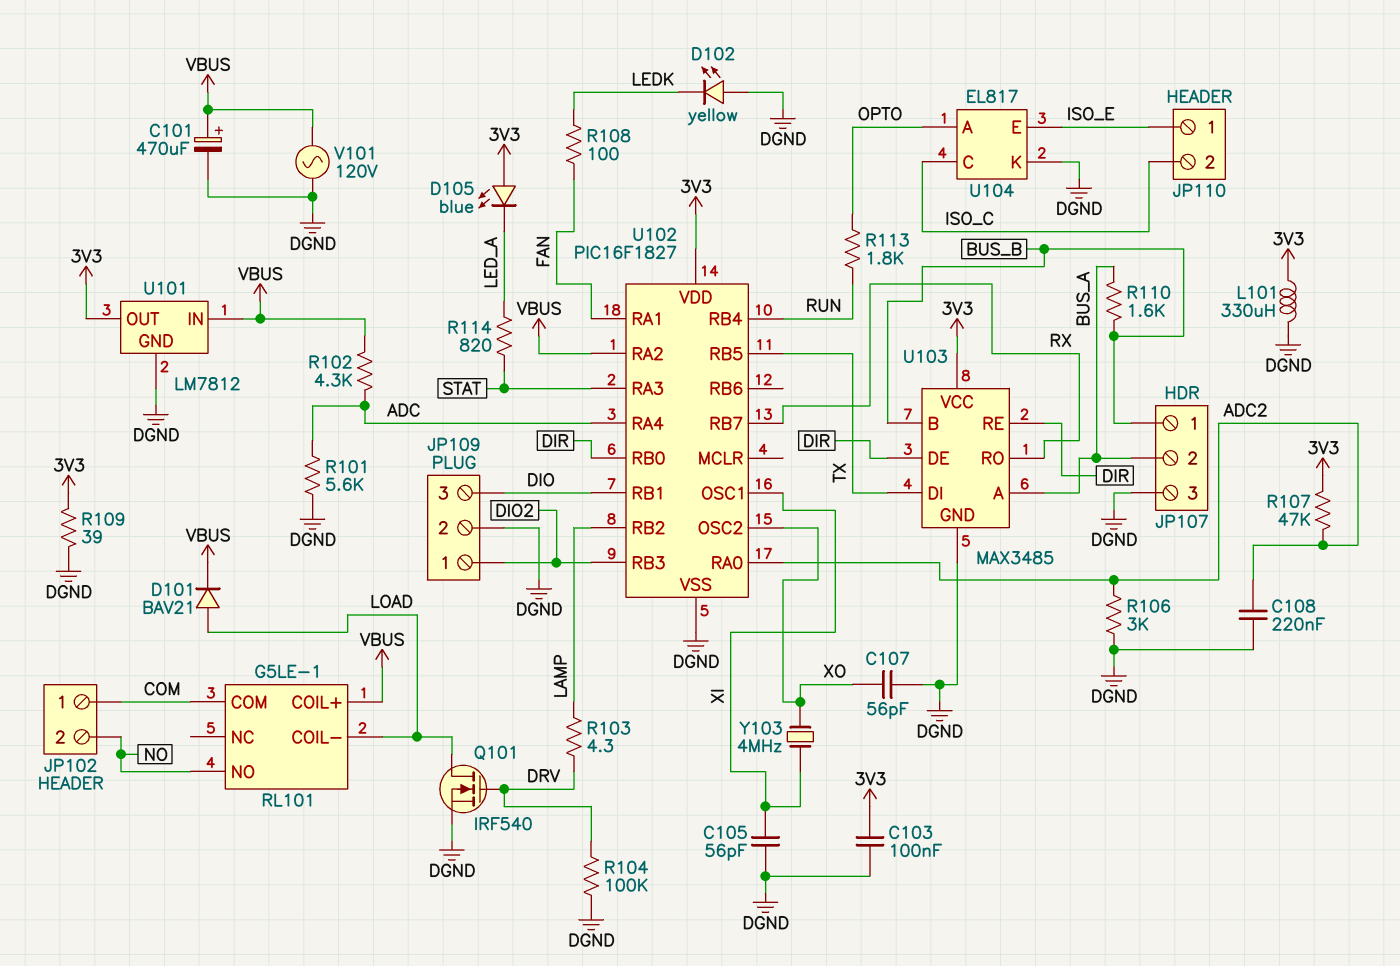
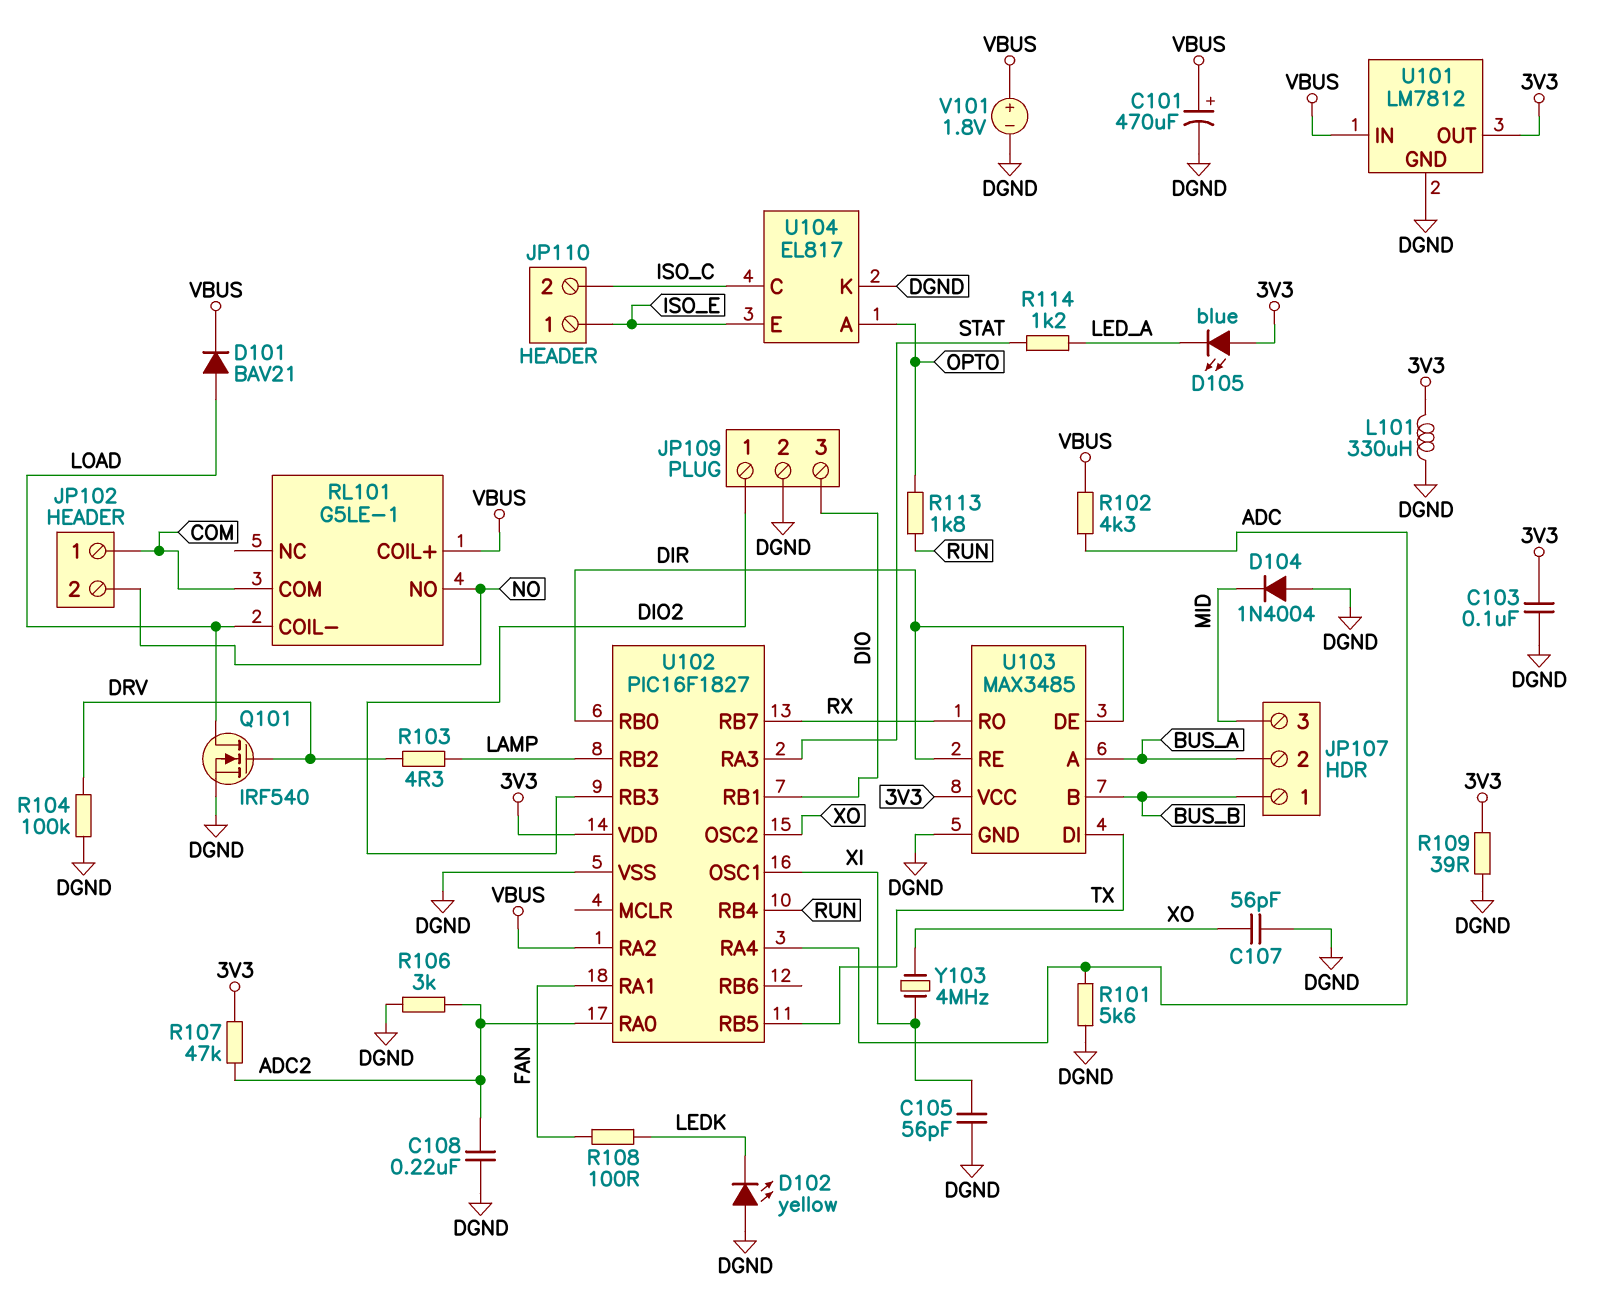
D104: none -> diode 1N4004 (A DGND, K MID)
JP107 pin 3: DGND -> MID
R110: 1.6k (BUS_A, BUS_B) -> none
R114: 820 (LED_A, STAT) -> 1.2k (LED_A, STAT)
V101: AC 120V (DGND, VBUS) -> 1.8V (plus VBUS, minus DGND)

